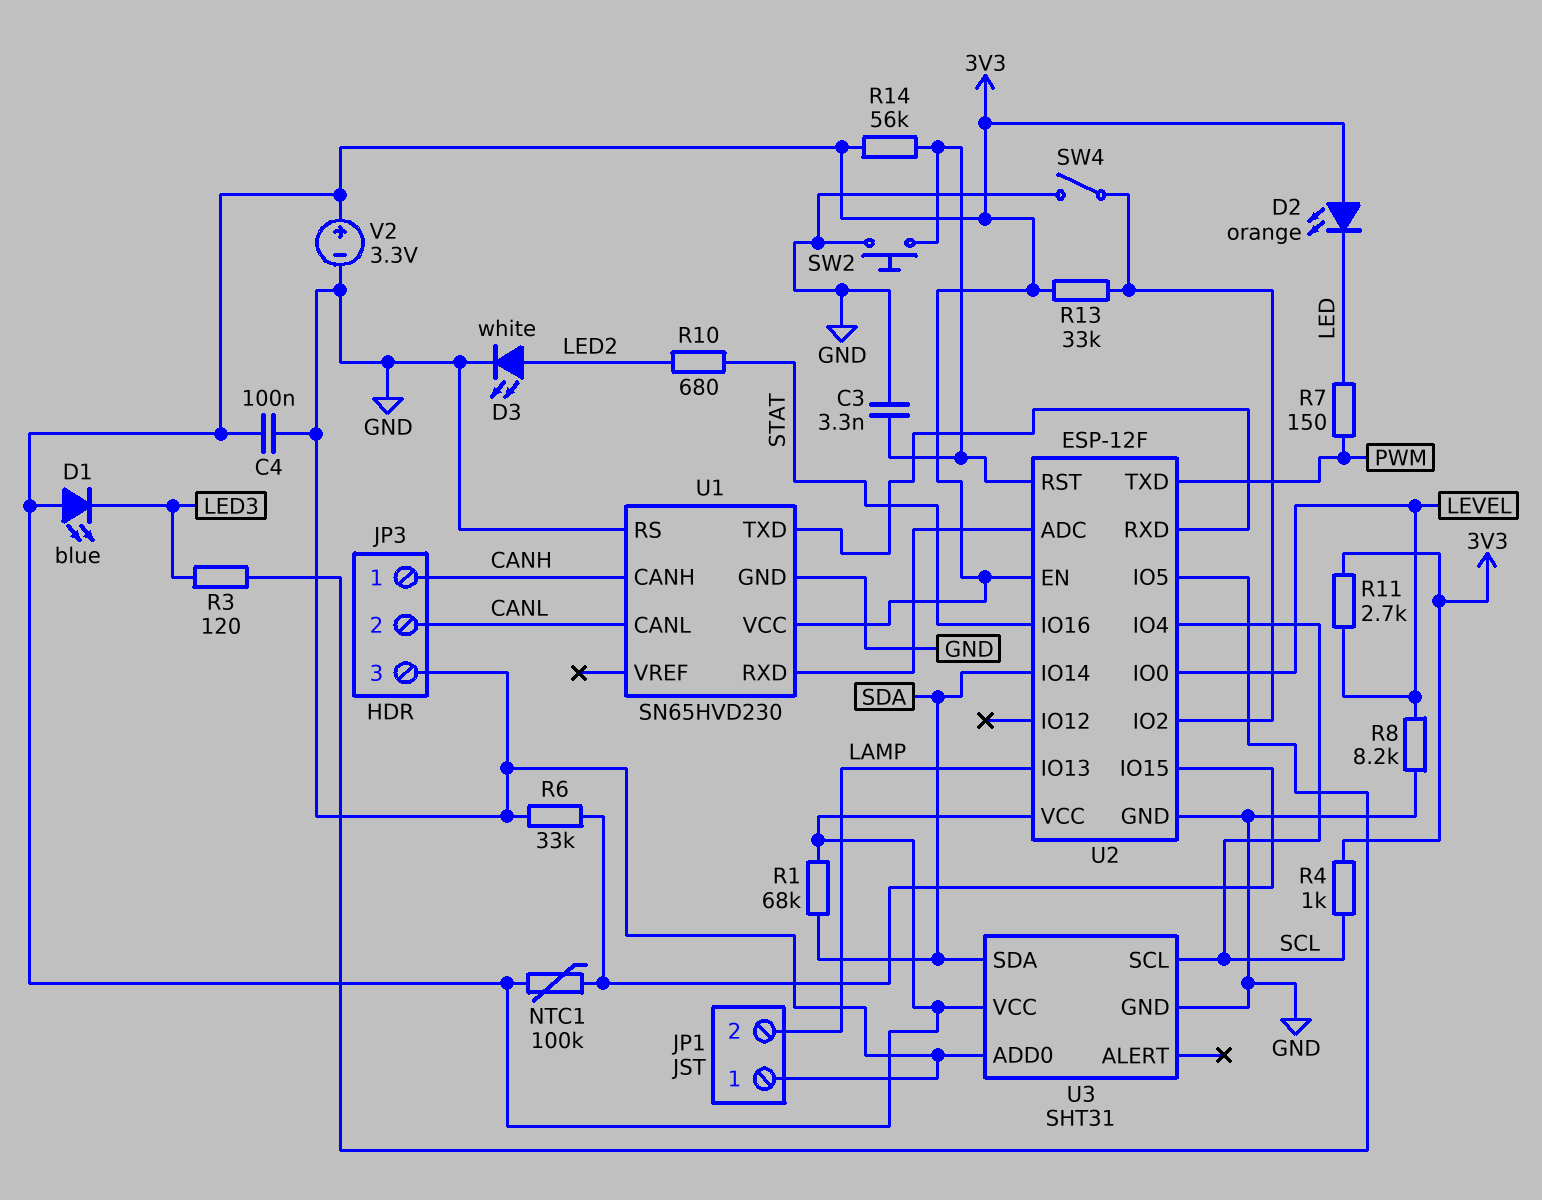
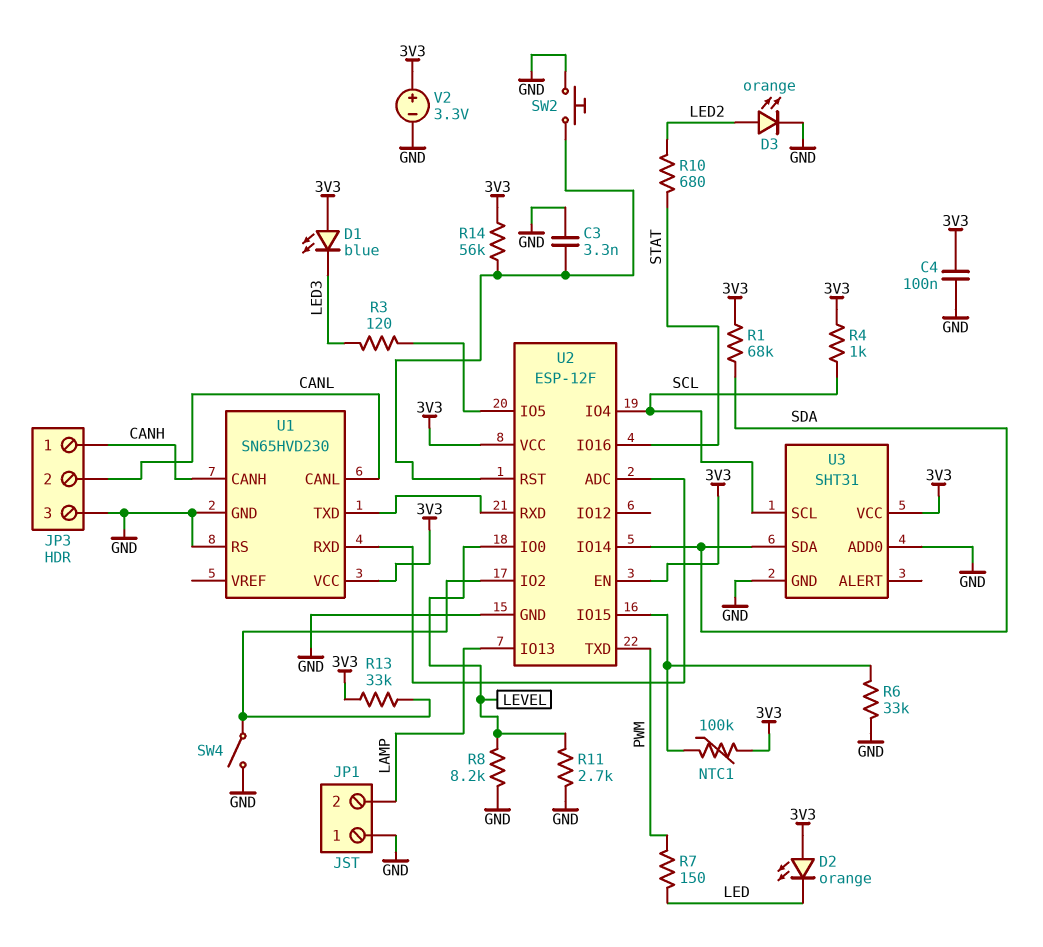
D3: LED white (A LED2, K GND) -> LED orange (A LED2, K GND)
R11: 2.7k (3V3, LEVEL) -> 2.7k (GND, LEVEL)

